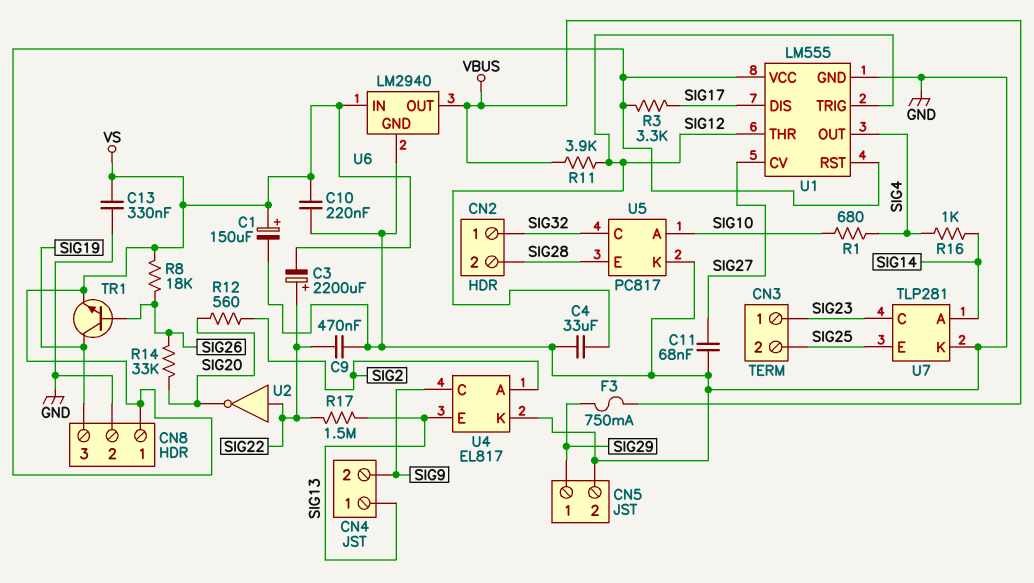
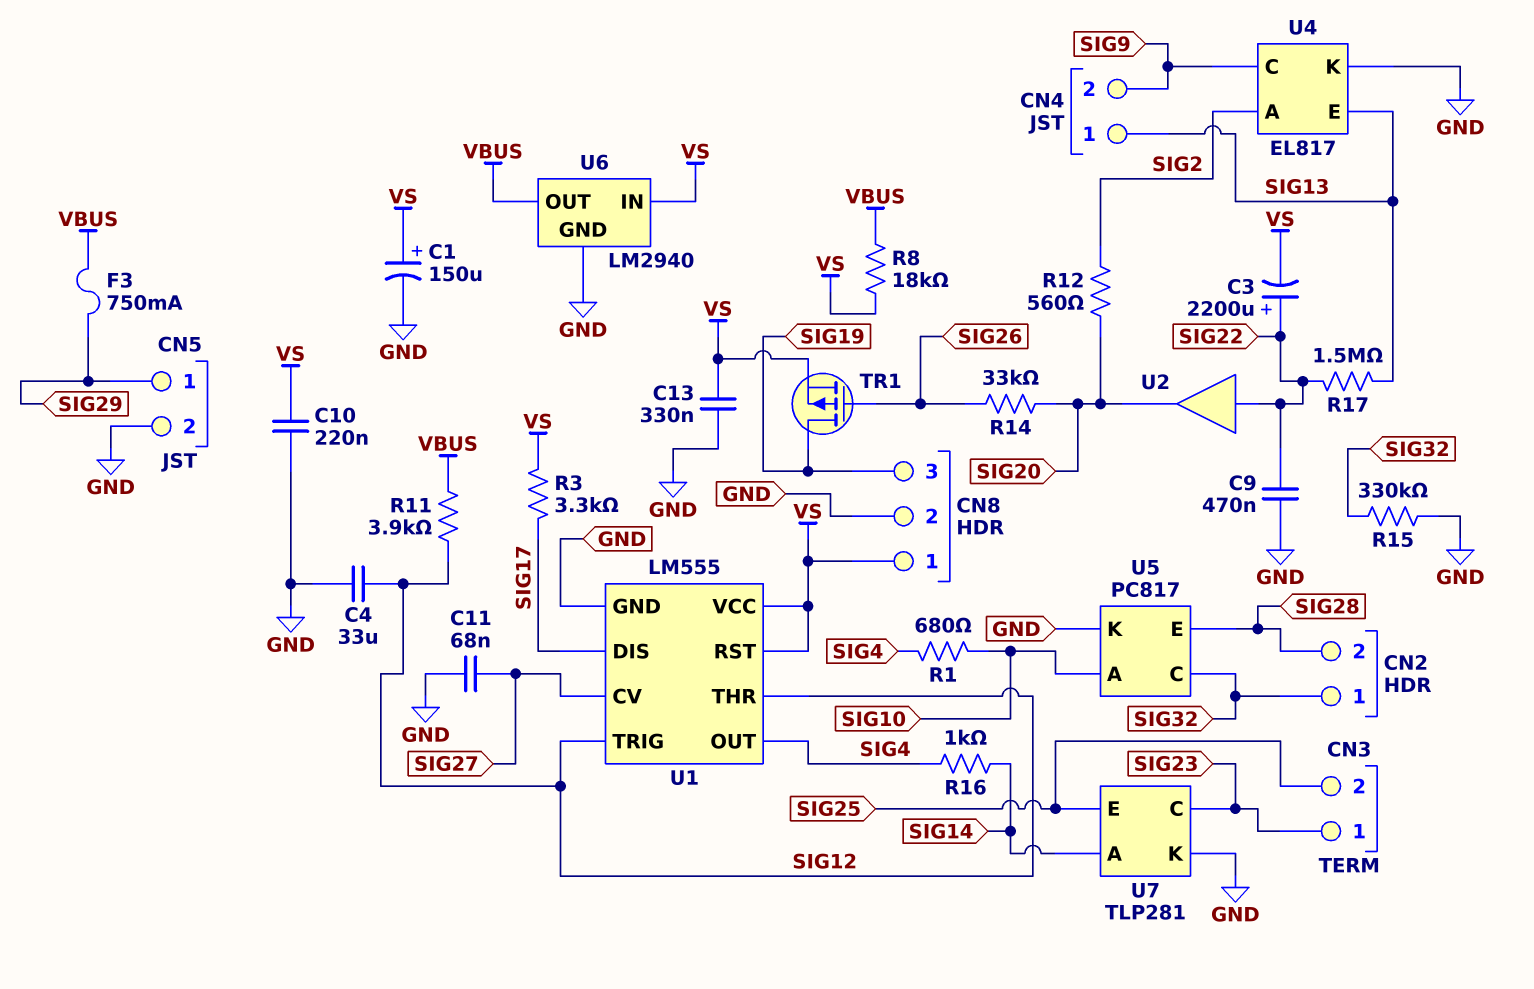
R8: 18k (SIG26, VS) -> 18k (VBUS, VS)
R15: none -> 330k (GND, SIG32)
TR1: NPN (B SIG26, C SIG19, E VS) -> PMOS (G SIG26, D SIG19, S VS)
U2: NOT (in SIG22, out SIG20) -> buffer (in SIG22, out SIG20)

